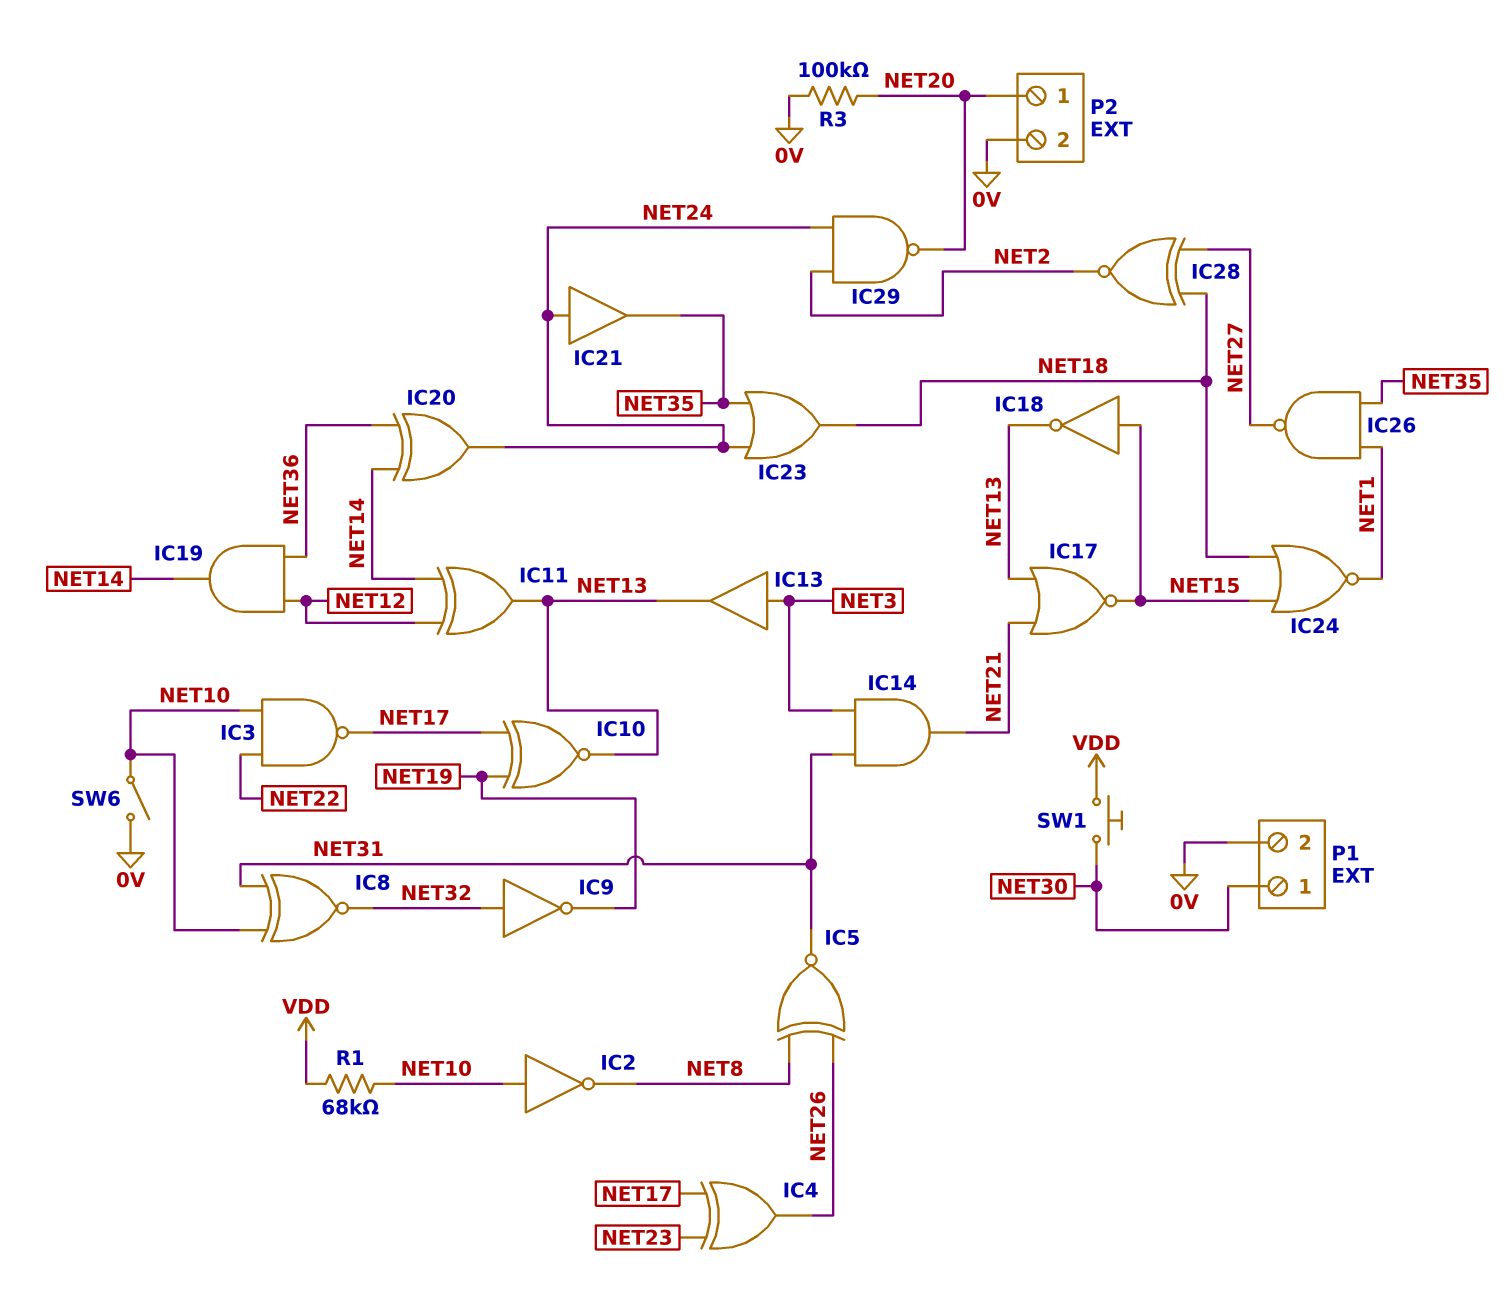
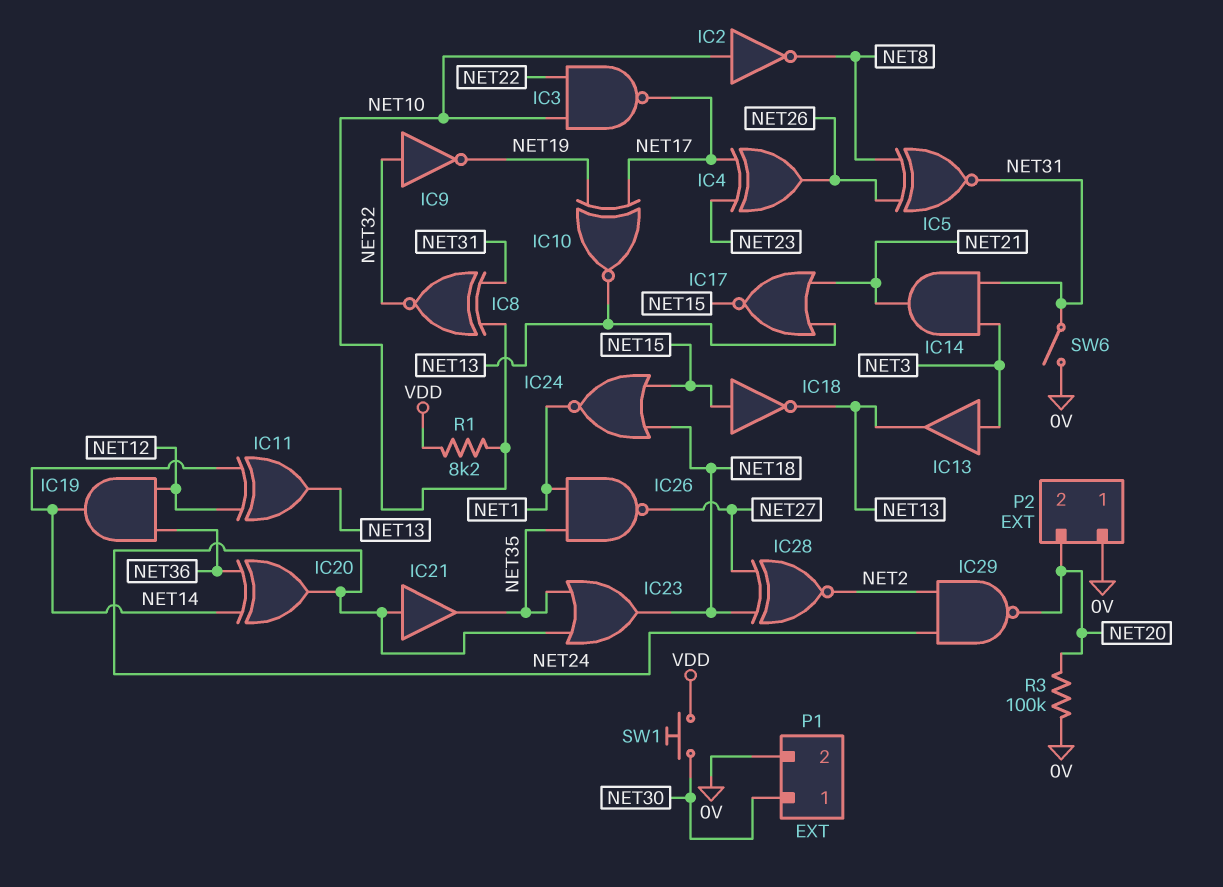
P2 pin 1: NET20 -> 0V
P2 pin 2: 0V -> NET20
R1: 68k (NET10, VDD) -> 8.2k (NET10, VDD)
SW6: switch (0V, NET10) -> switch (0V, NET31)

